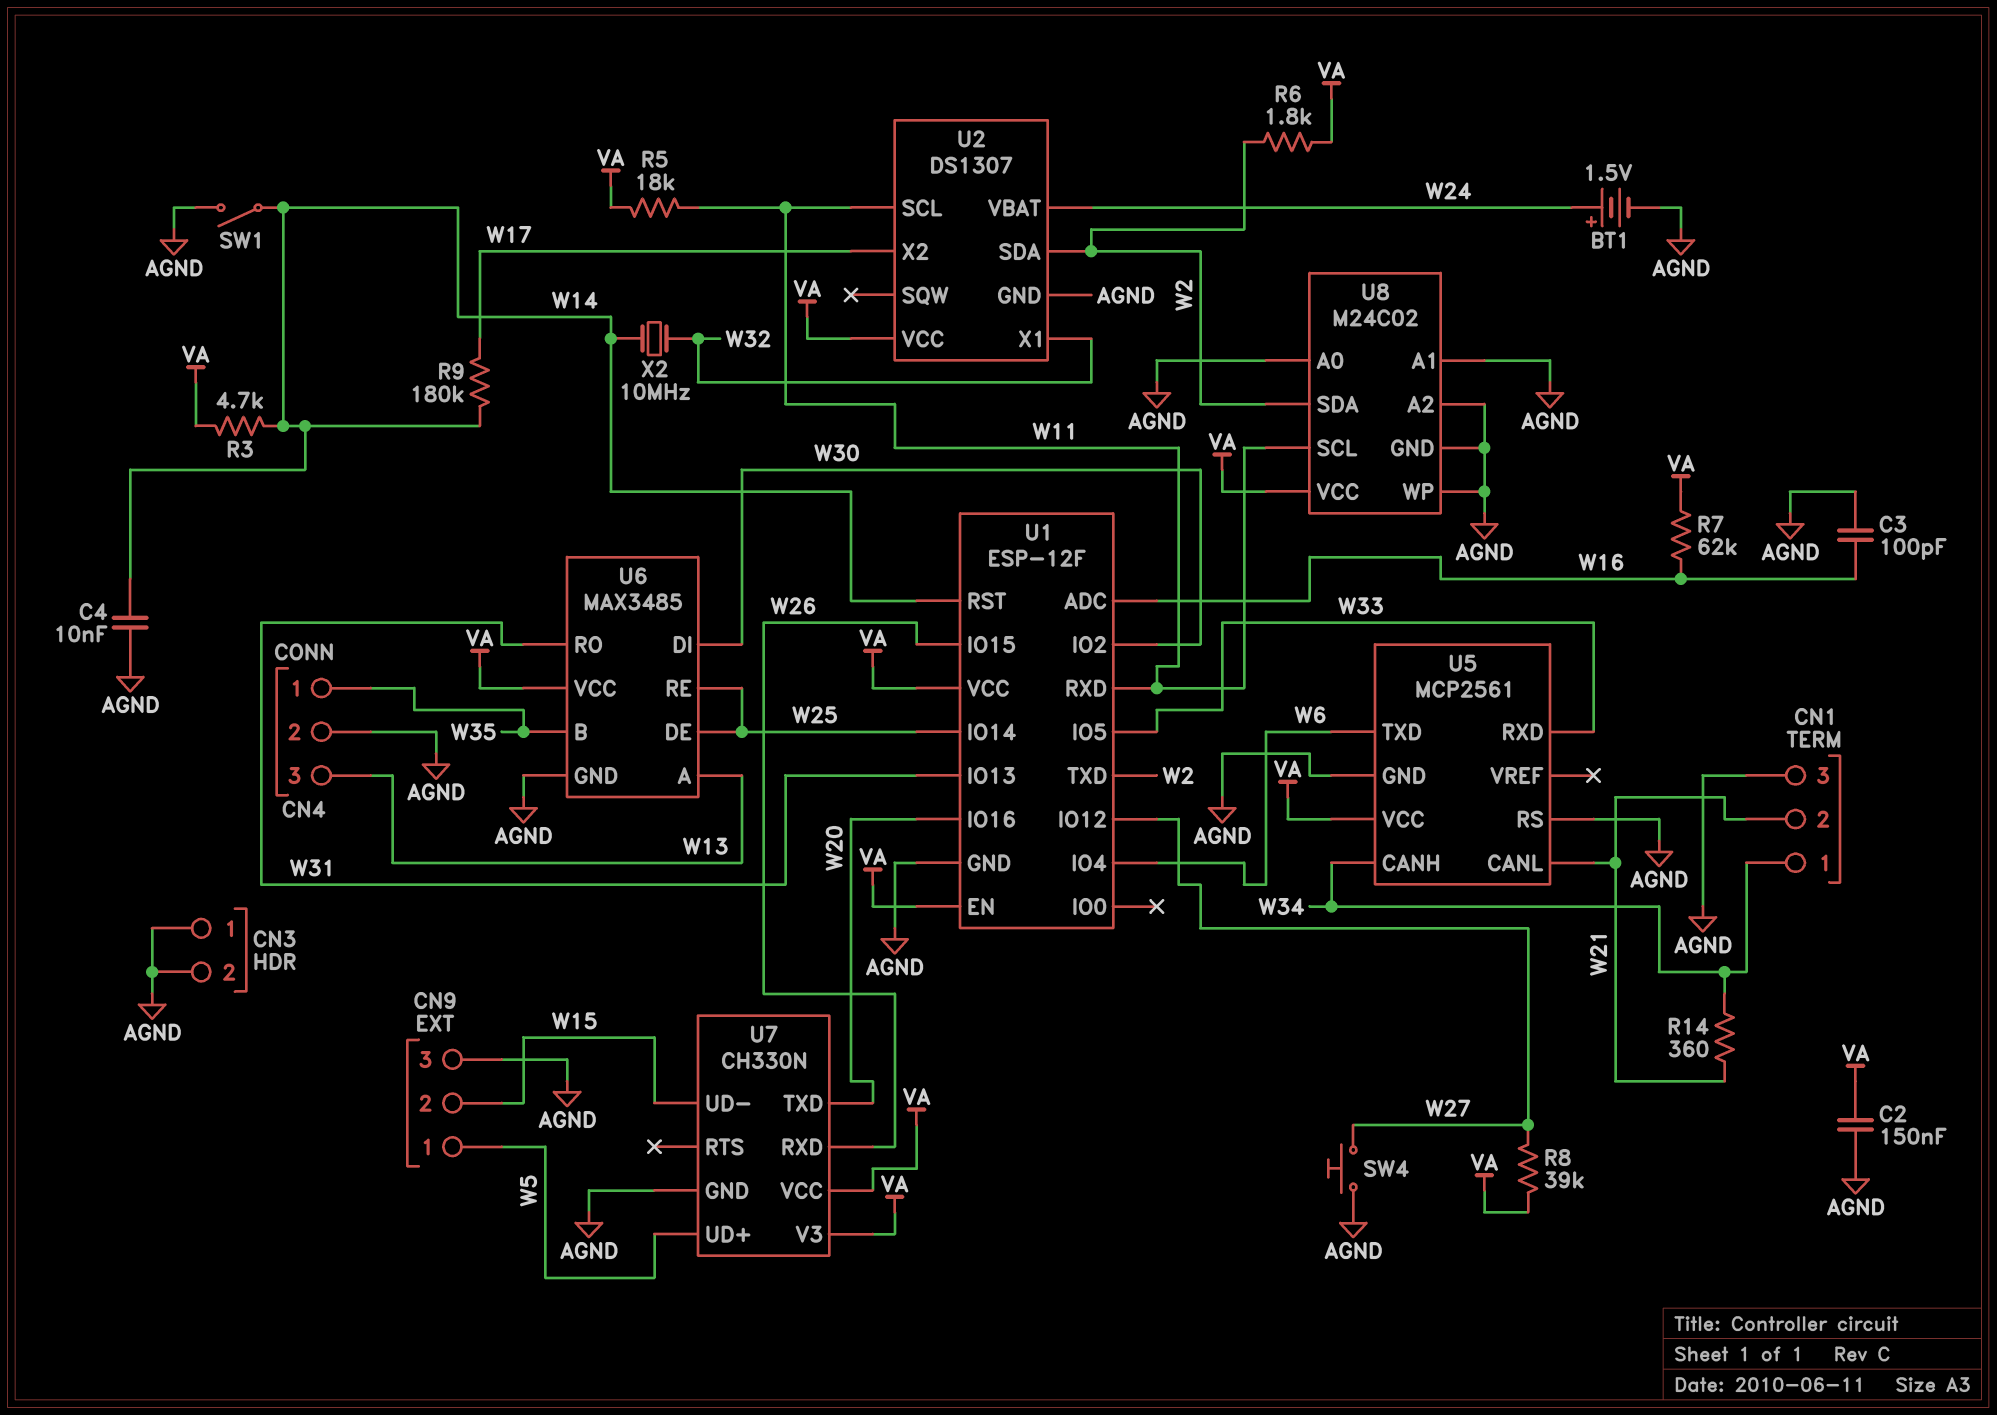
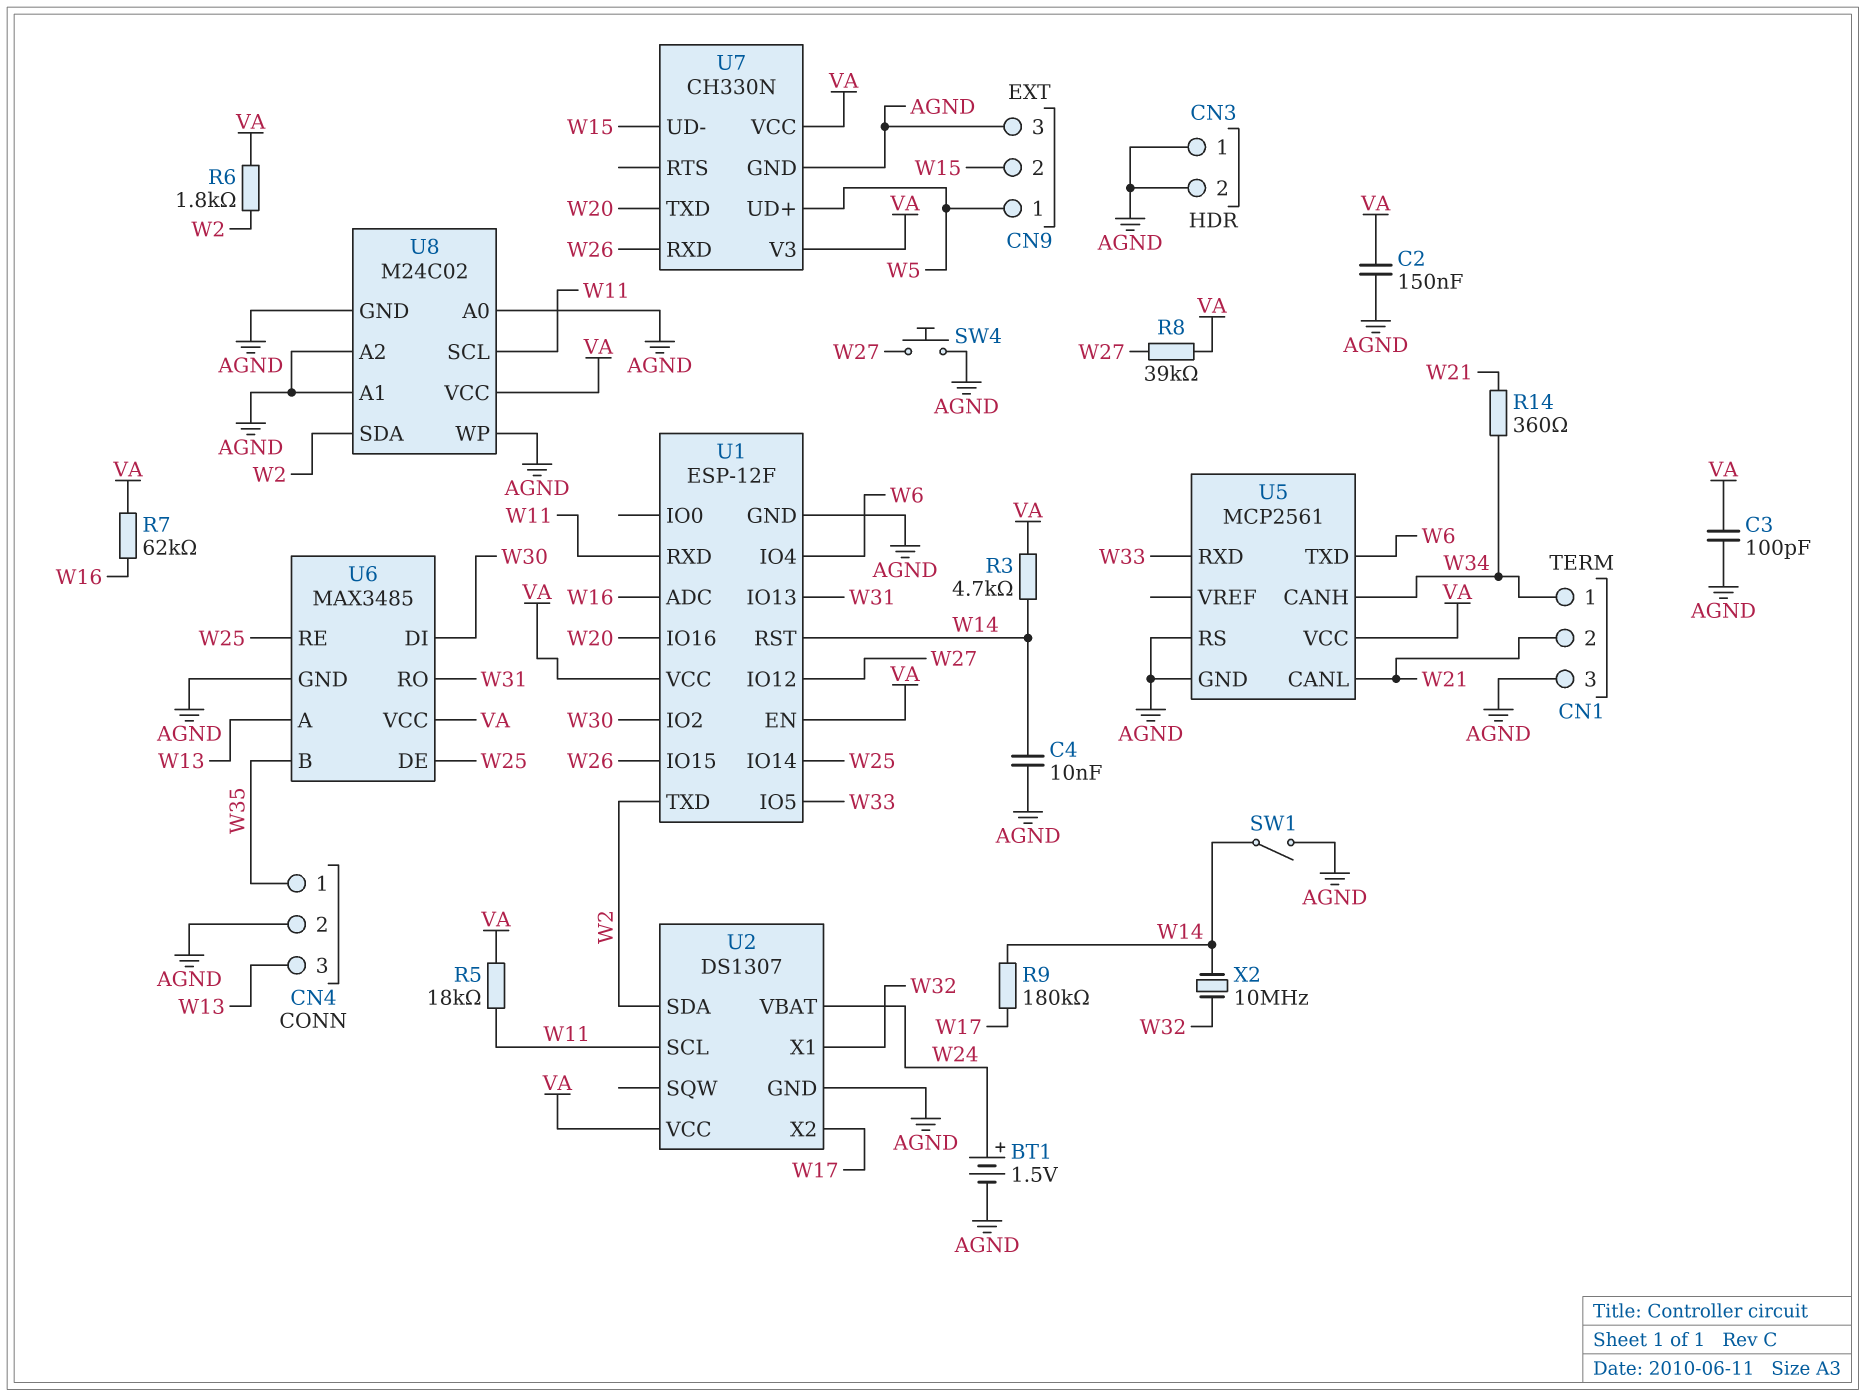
C3: 100pF (AGND, W16) -> 100pF (AGND, VA)

